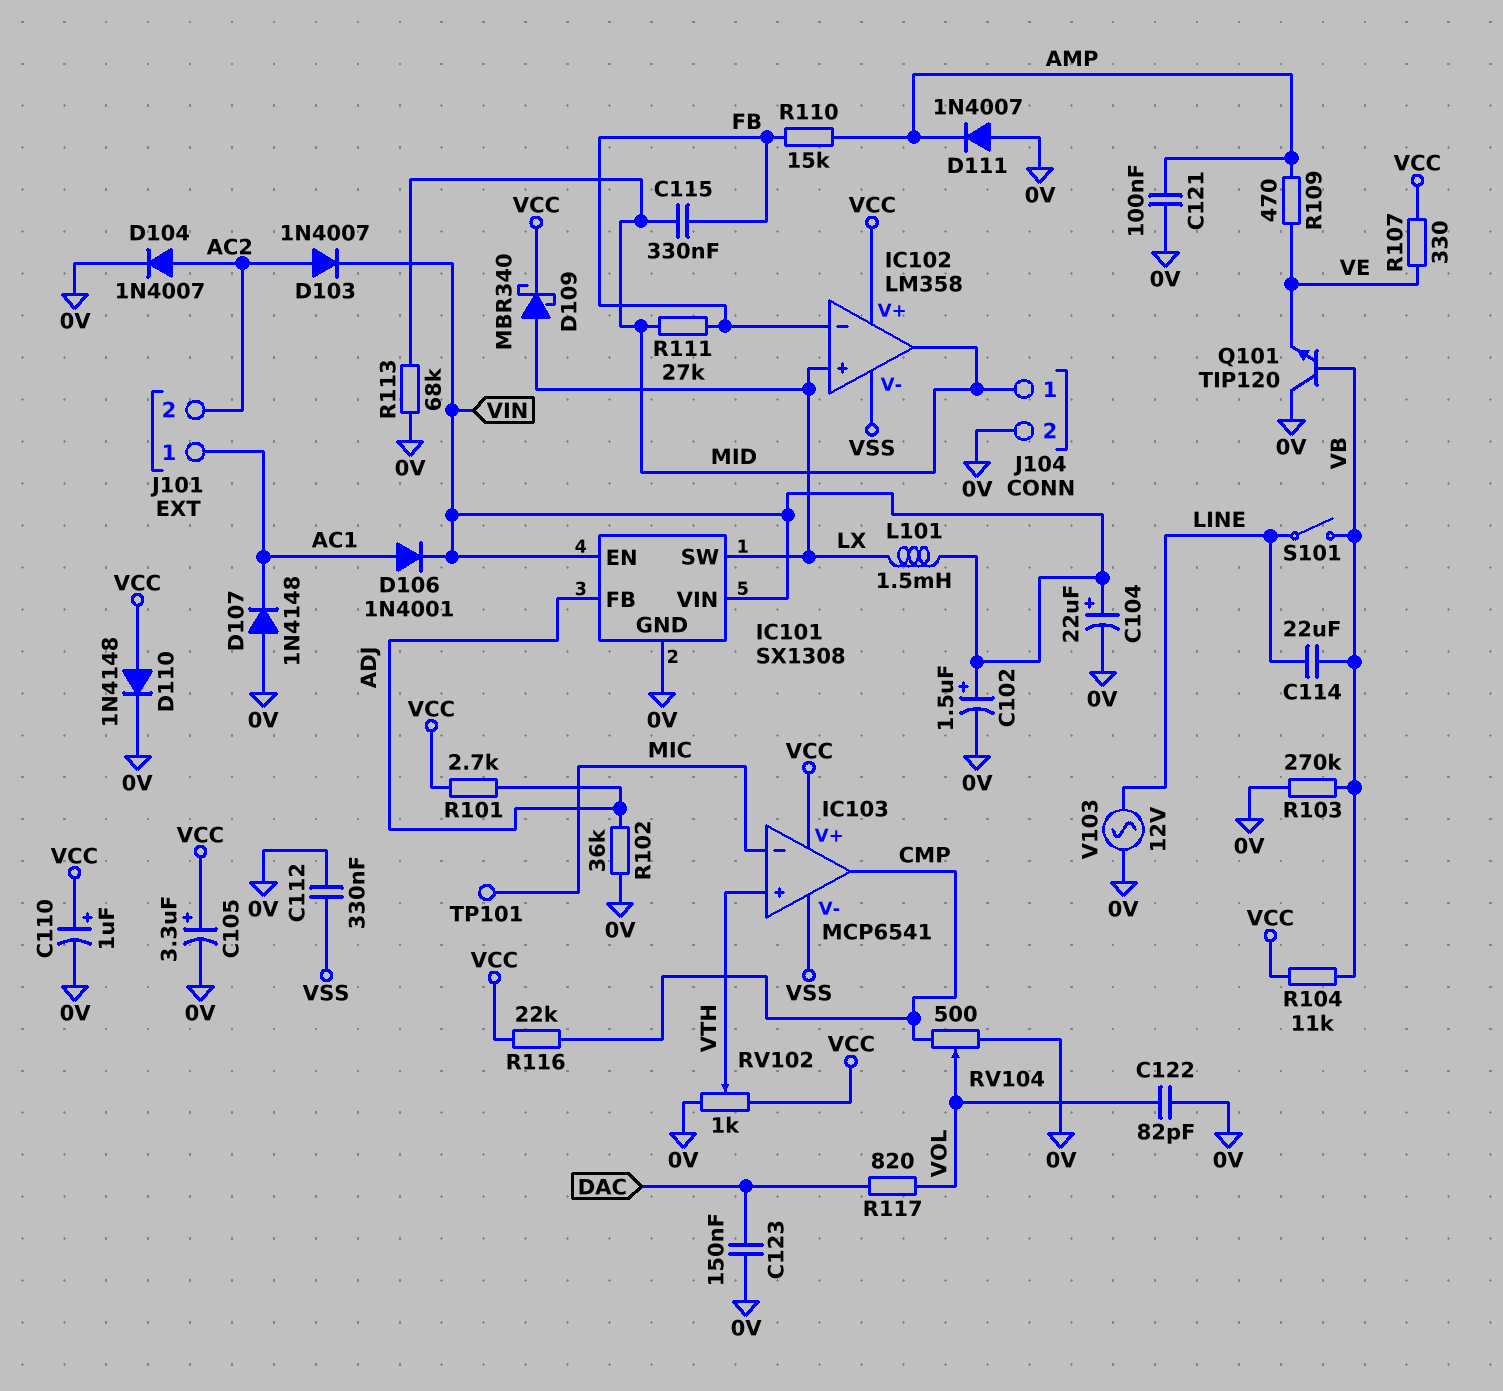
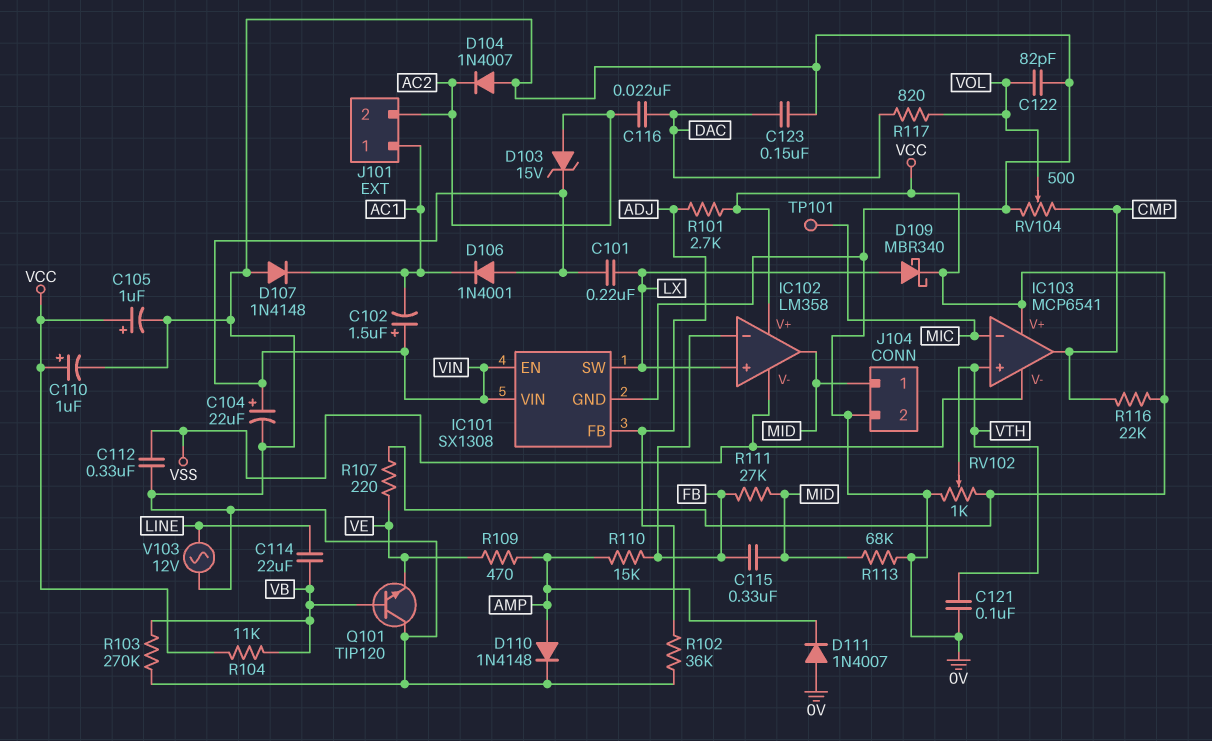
C101: none -> 220nF (LX, VIN)
C102: 1.5uF (plus VIN, minus 0V) -> 1.5uF (plus VIN, minus AC1)
C105: 3.3uF (plus VCC, minus 0V) -> 1uF (plus VCC, minus 0V)
C116: none -> 22nF (AC2, DAC)
C121: 100nF (0V, AMP) -> 100nF (0V, VTH)
D103: diode 1N4007 (A AC2, K VIN) -> zener 15V (A AC2, K VIN)
D104: diode 1N4007 (A AC2, K 0V) -> diode 1N4007 (A 0V, K AC2)
D106: diode 1N4001 (A AC1, K VIN) -> diode 1N4001 (A VIN, K AC1)
D110: diode 1N4148 (A VCC, K 0V) -> diode 1N4148 (A AMP, K 0V)
L101: 1.5mH (LX, VIN) -> none
R107: 330 (VCC, VE) -> 220 (VCC, VE)
S101: switch (LINE, VB) -> none

